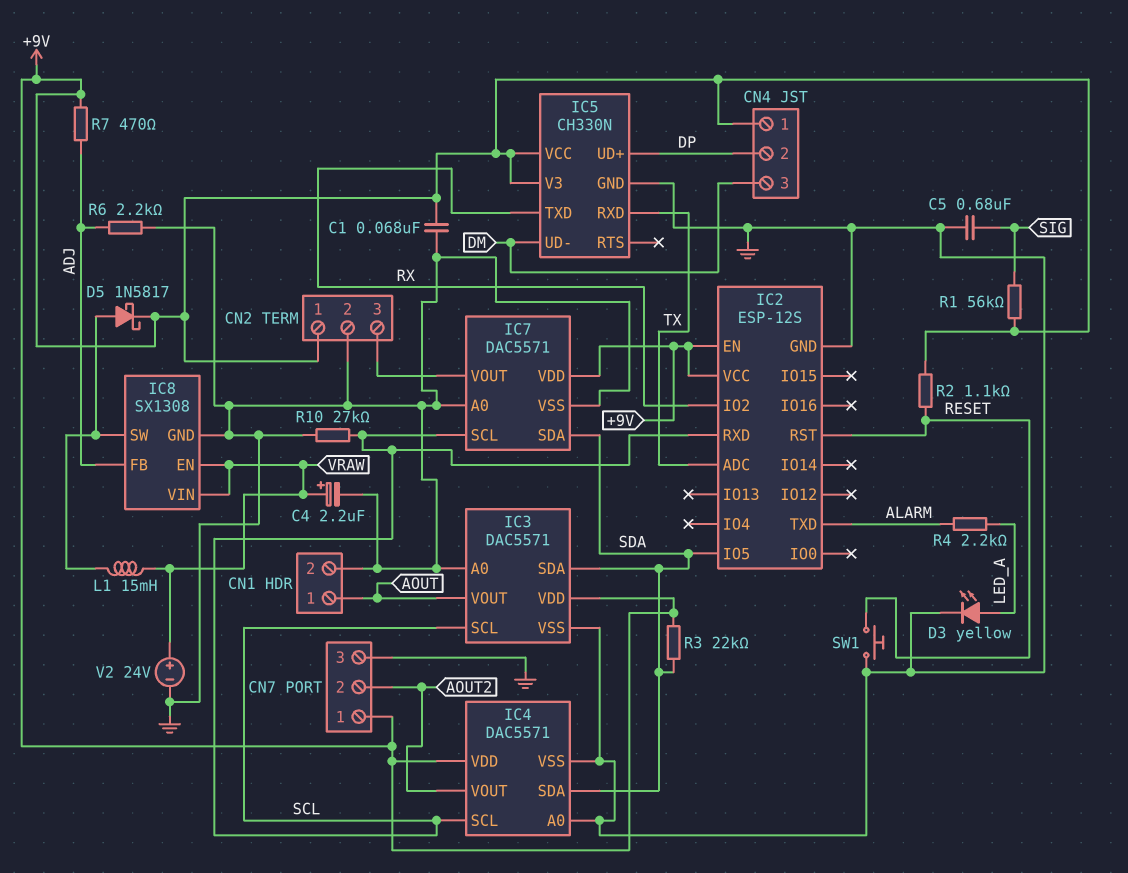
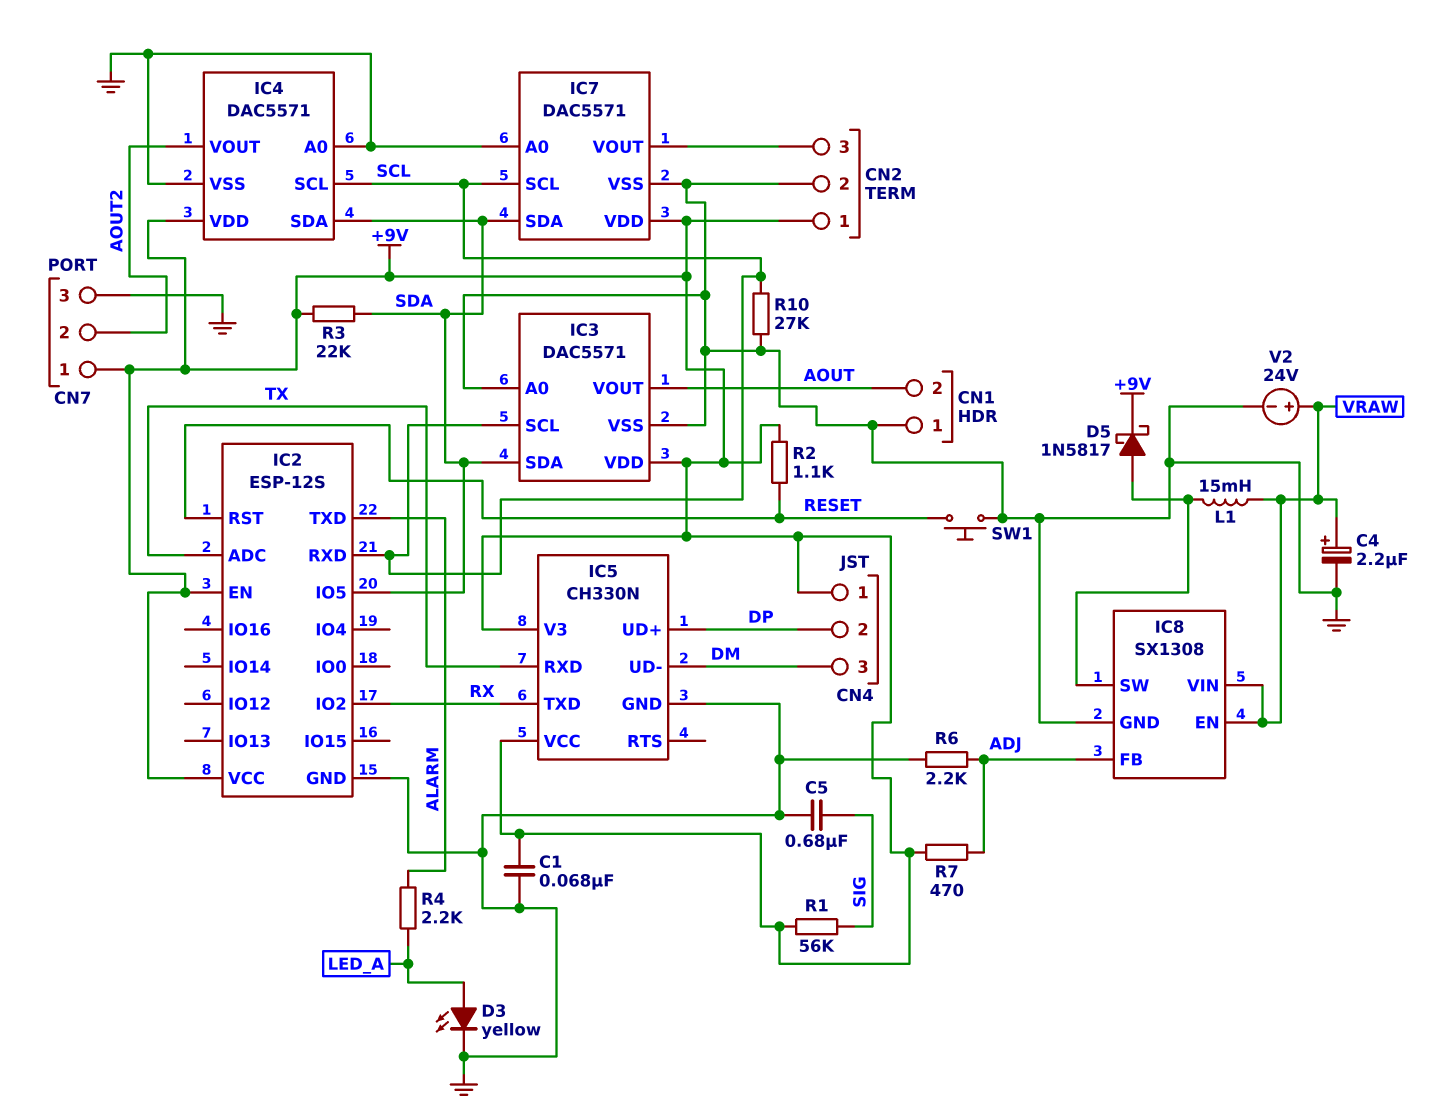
CN1 pin 1: AOUT -> GND
CN1 pin 2: GND -> AOUT

